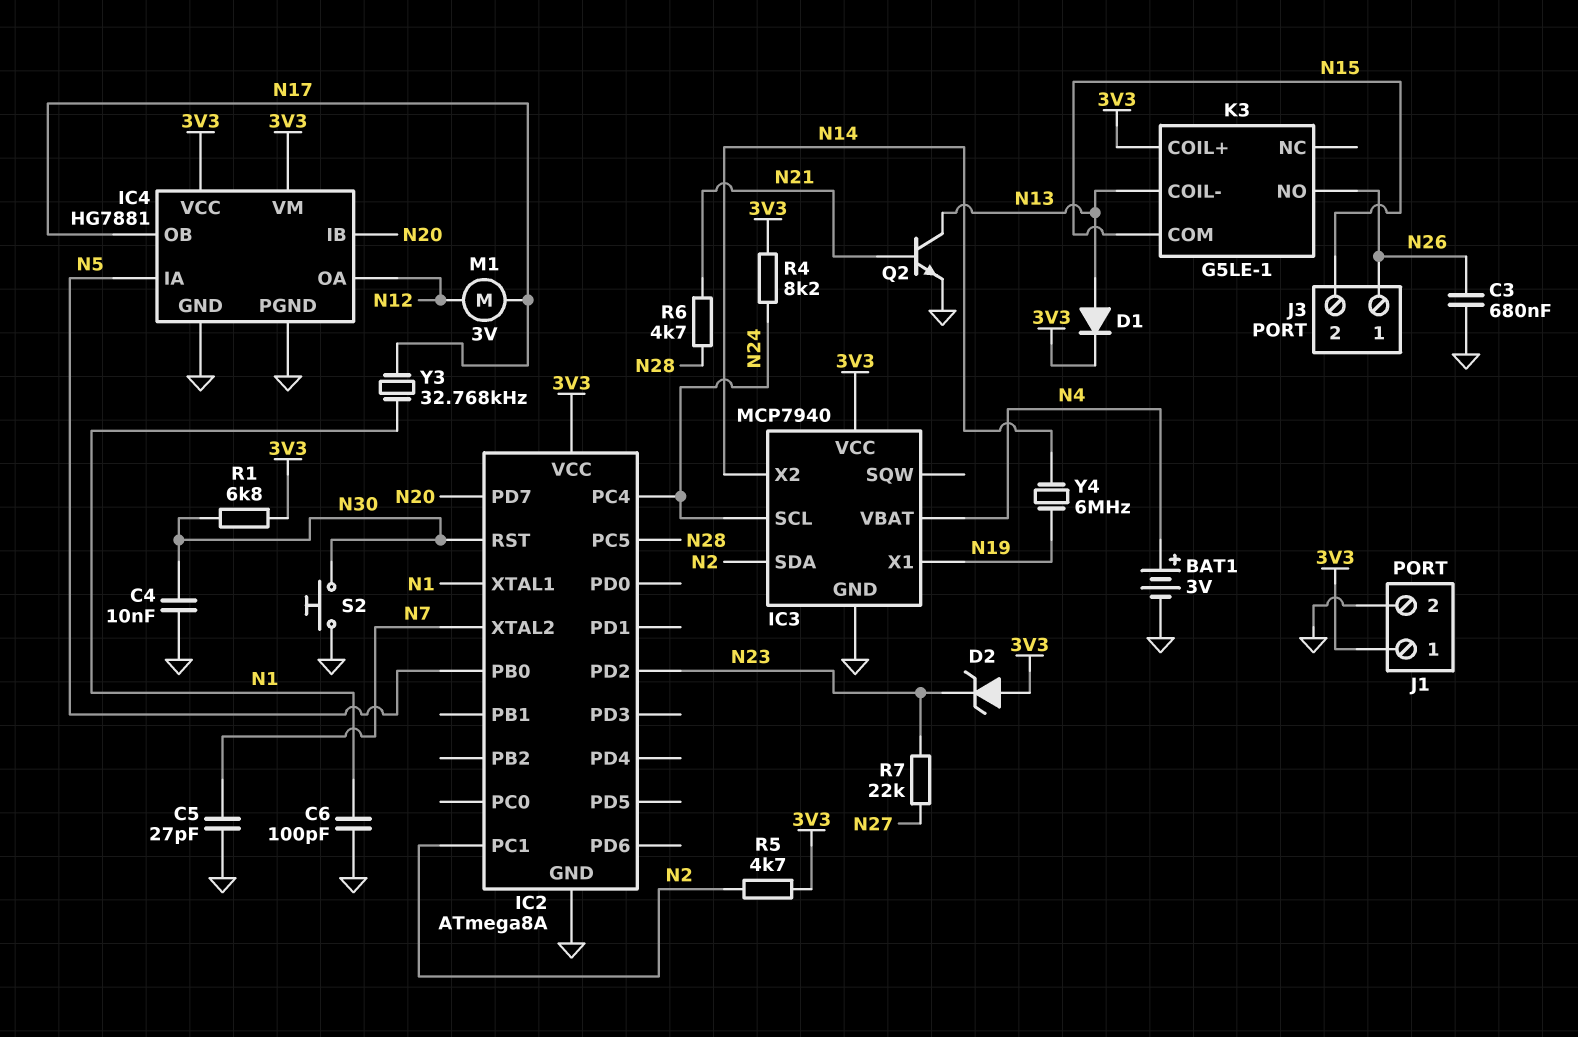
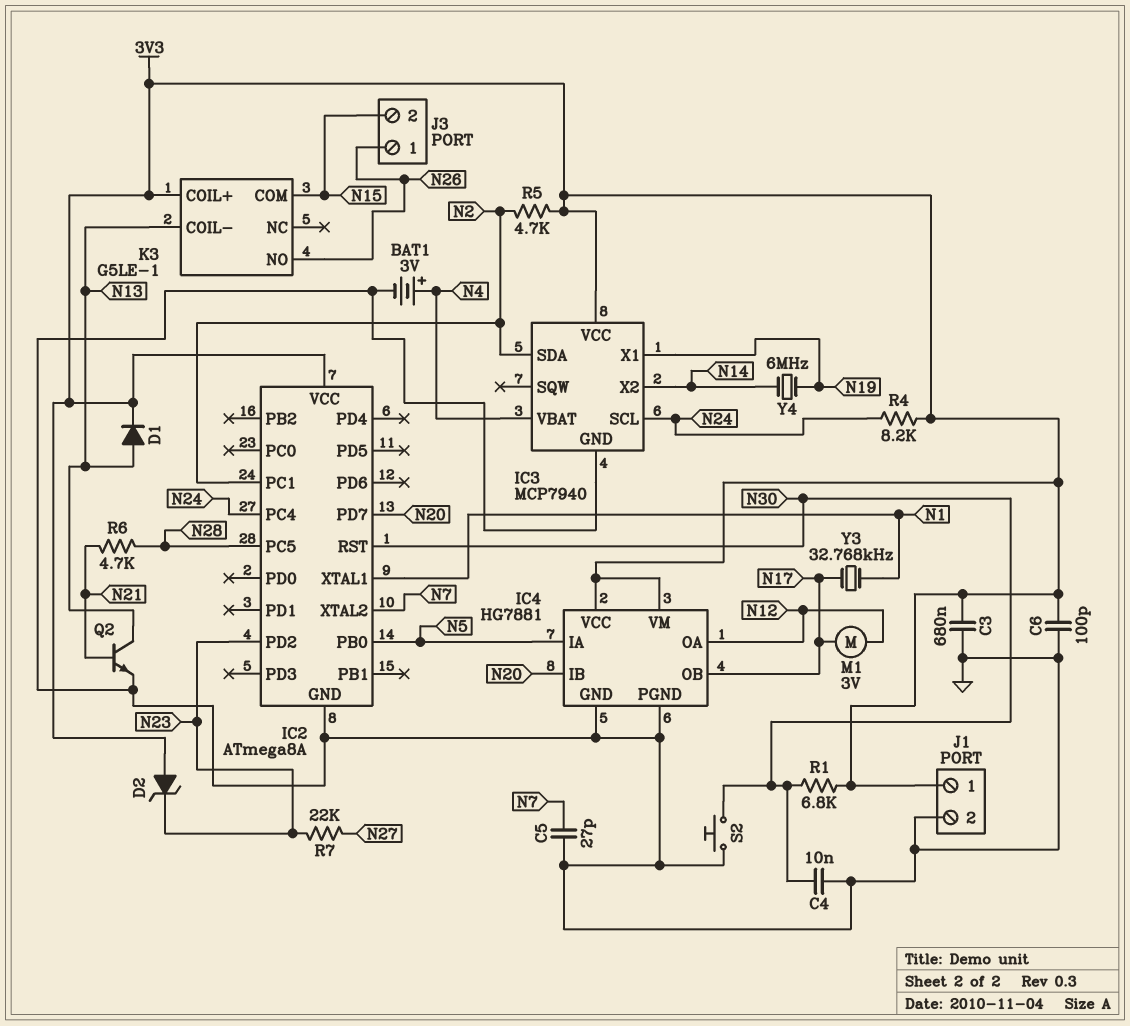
C3: 680nF (GND, N26) -> 680nF (3V3, GND)
C6: 100pF (GND, N1) -> 100pF (3V3, GND)

